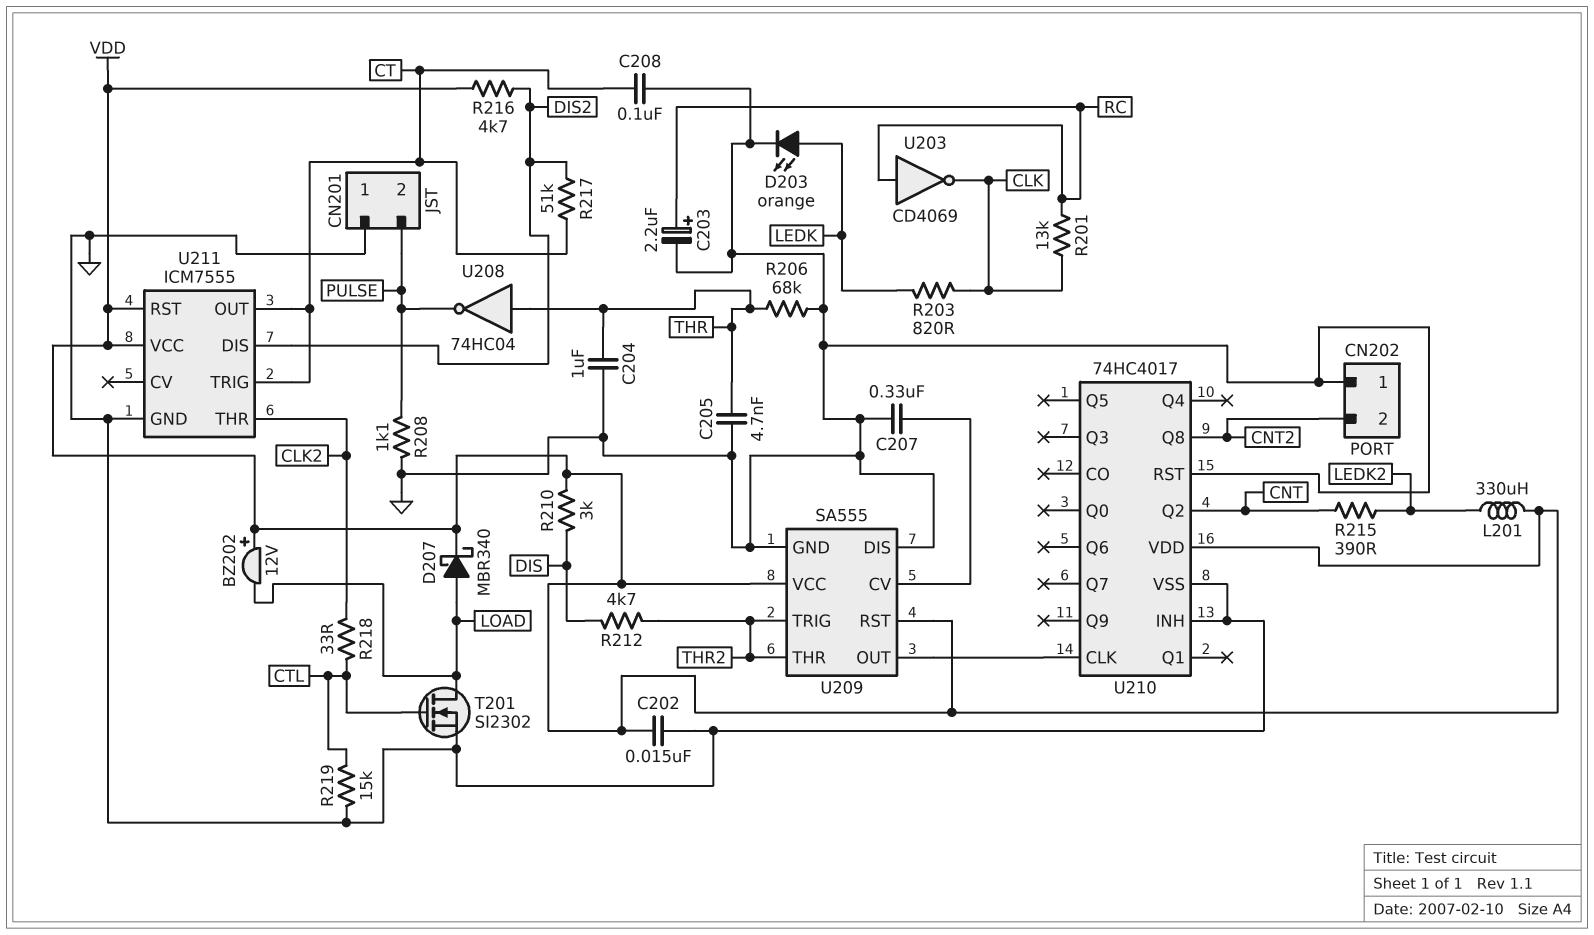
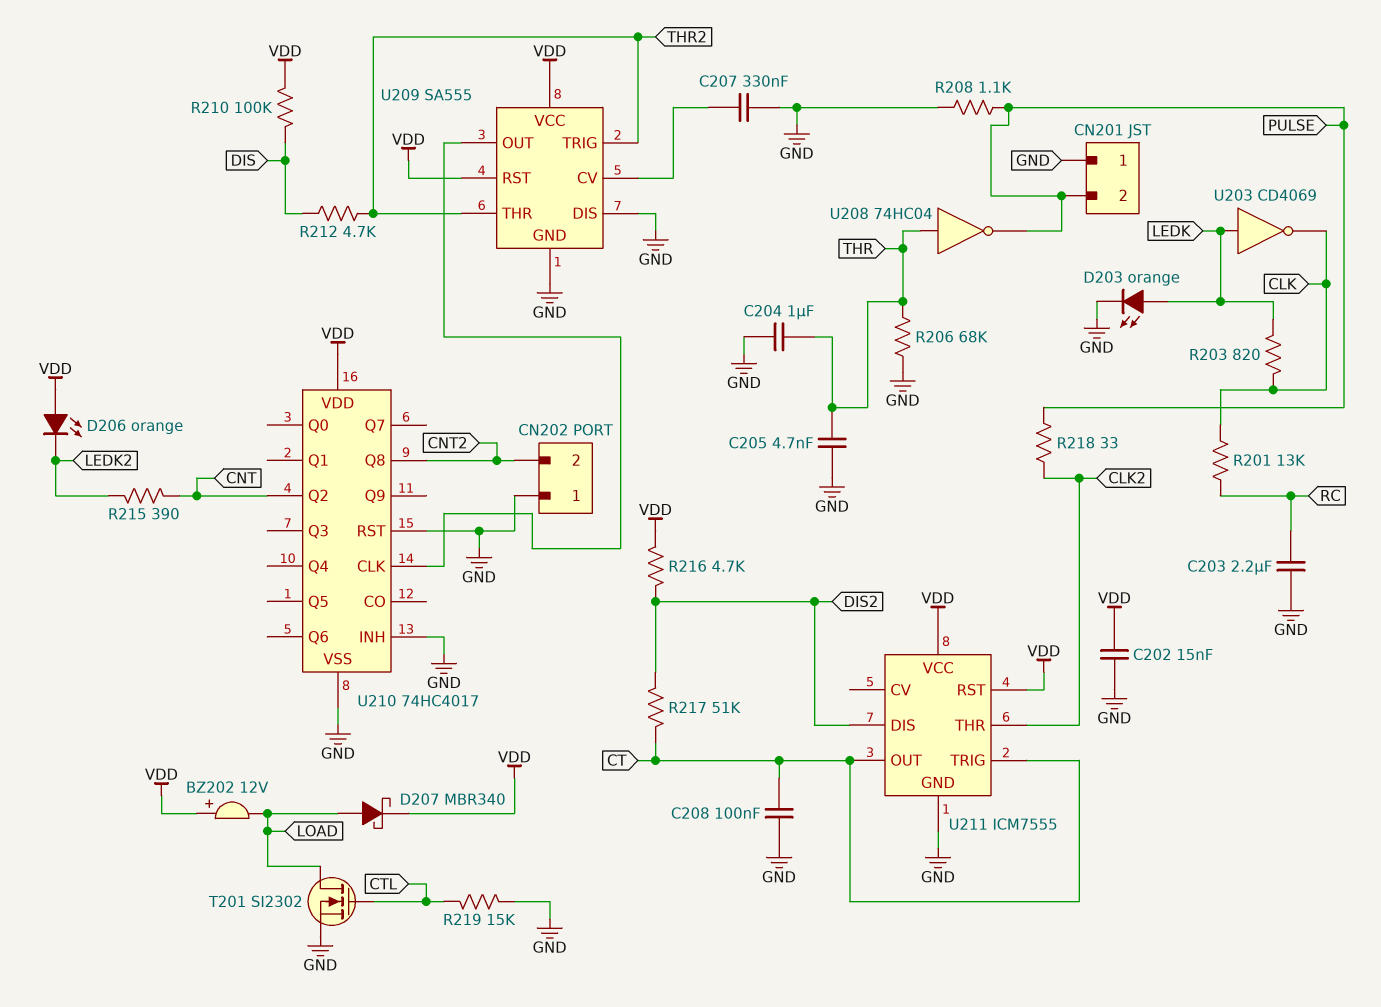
C203: 2.2uF (plus RC, minus GND) -> 2.2uF (GND, RC)
D206: none -> LED orange (A VDD, K LEDK2)
L201: 330uH (LEDK2, VDD) -> none
R210: 3k (DIS, VDD) -> 100k (DIS, VDD)
R218: 33 (CLK2, CTL) -> 33 (CLK2, PULSE)
U203: NOT CD4069 (in RC, out CLK) -> NOT CD4069 (in LEDK, out CLK)

